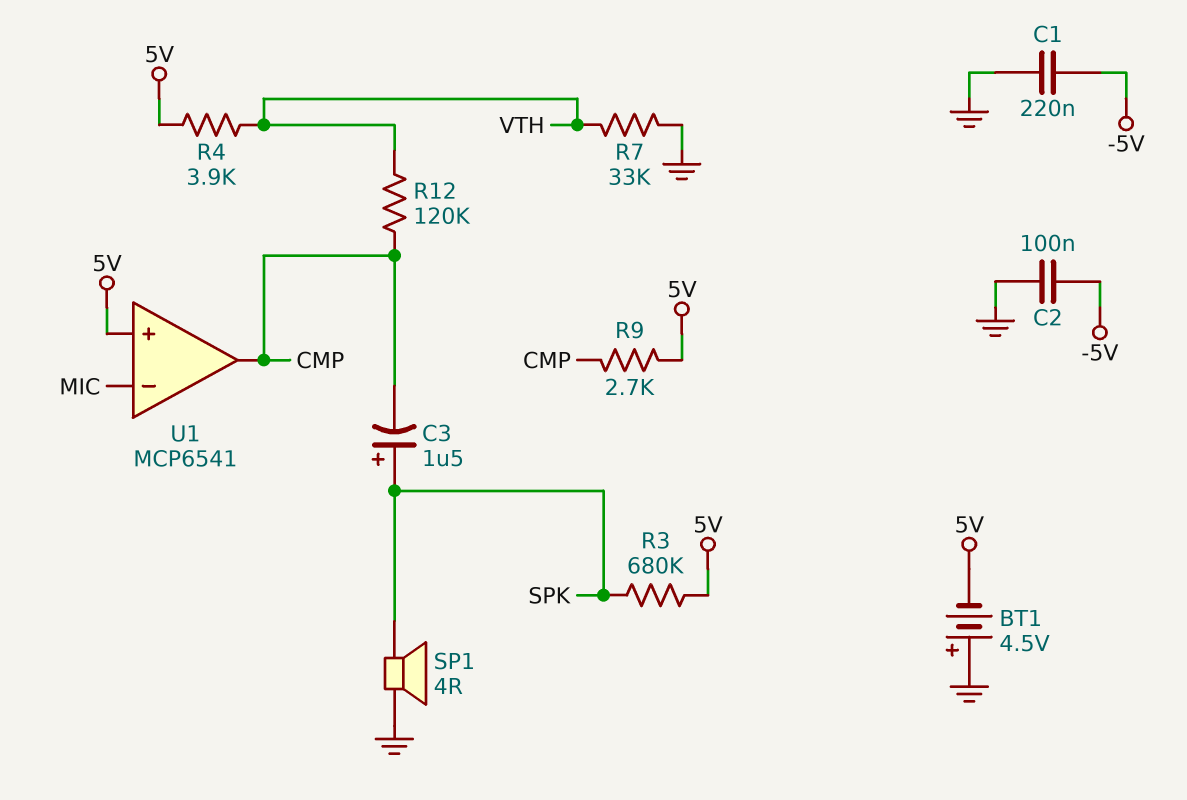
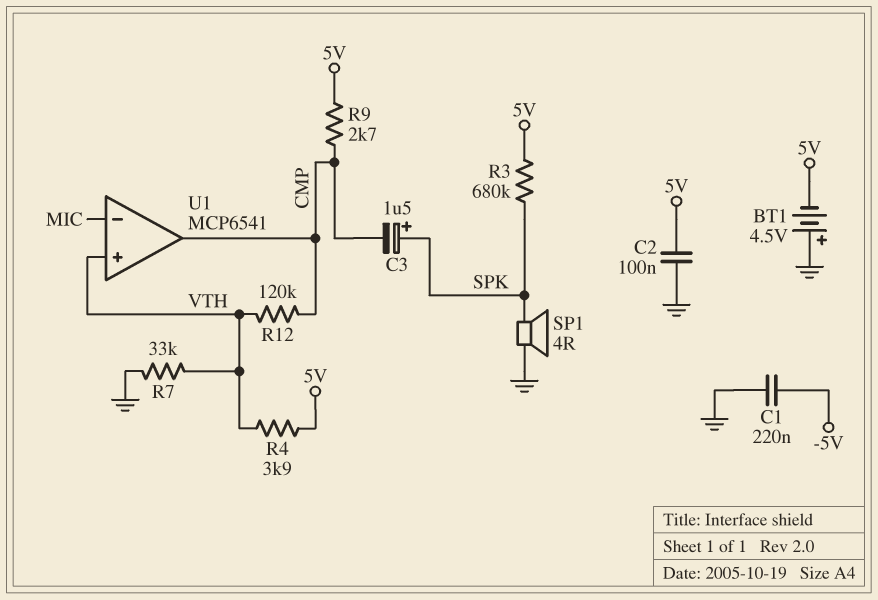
C2: 100nF (-5V, GND) -> 100nF (5V, GND)
U1 pin in+: 5V -> VTH

